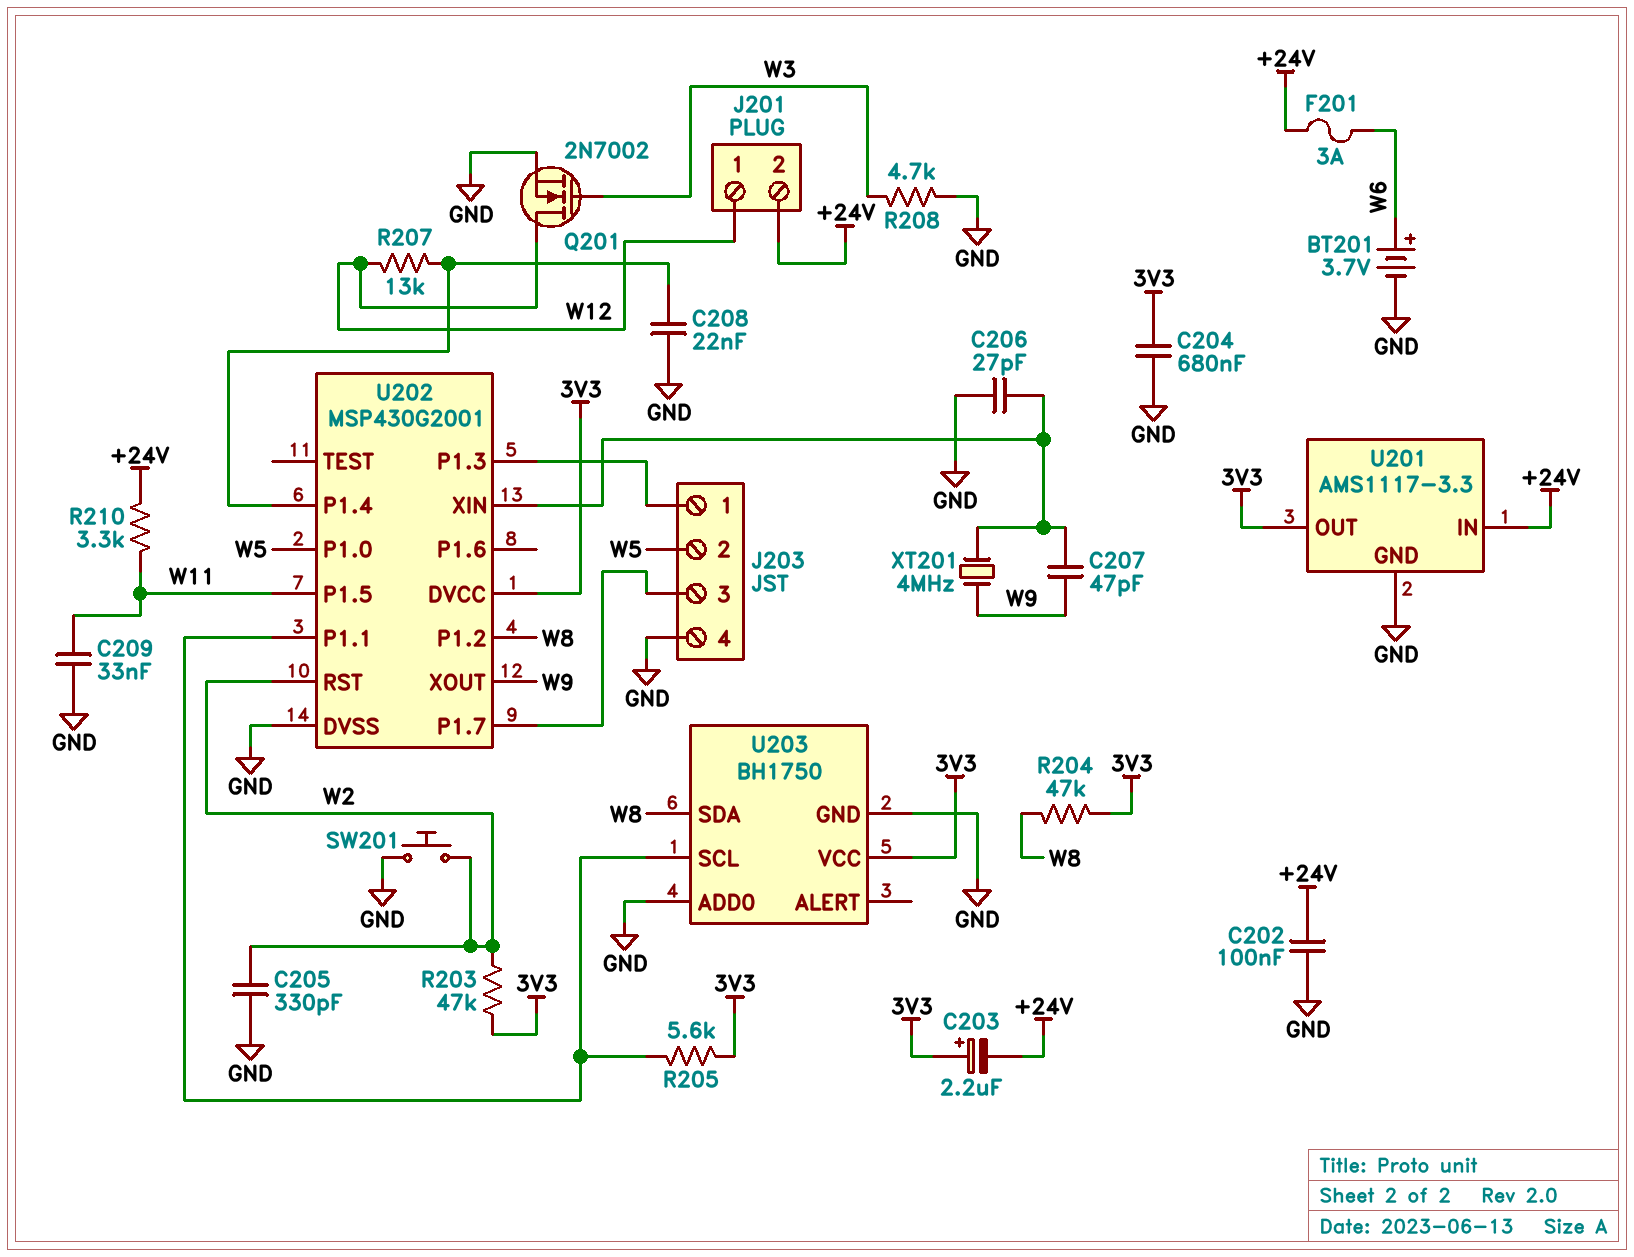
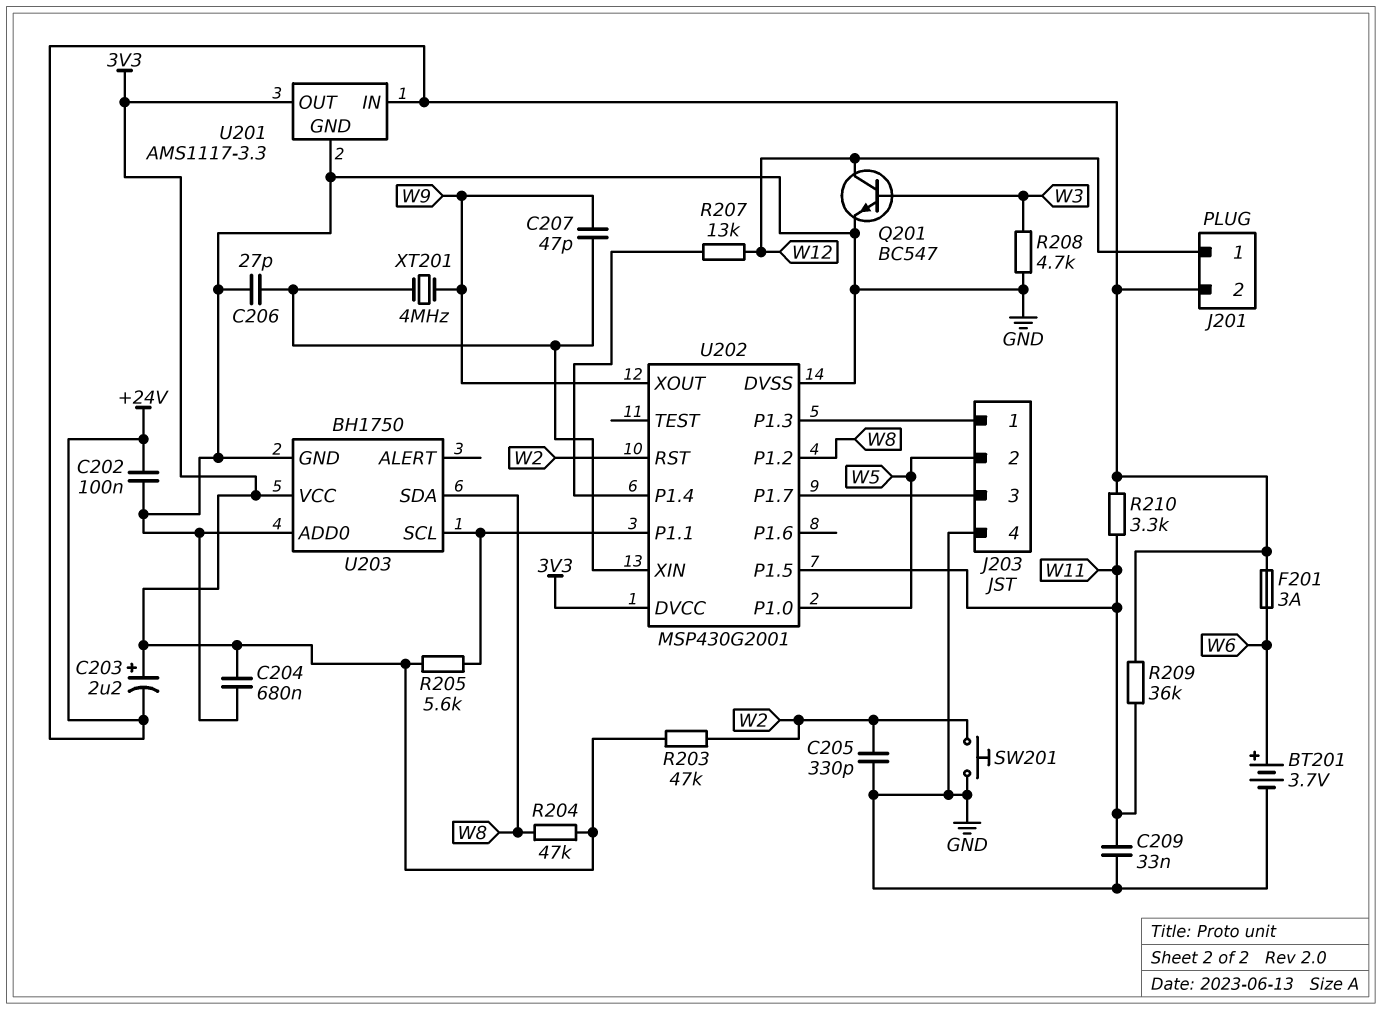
C208: 22nF (GND, U202/P1.4) -> none
Q201: NMOS 2N7002 (G W3, D W12, S GND) -> NPN BC547 (B W3, C W12, E GND)
R209: none -> 36k (+24V, W11)

